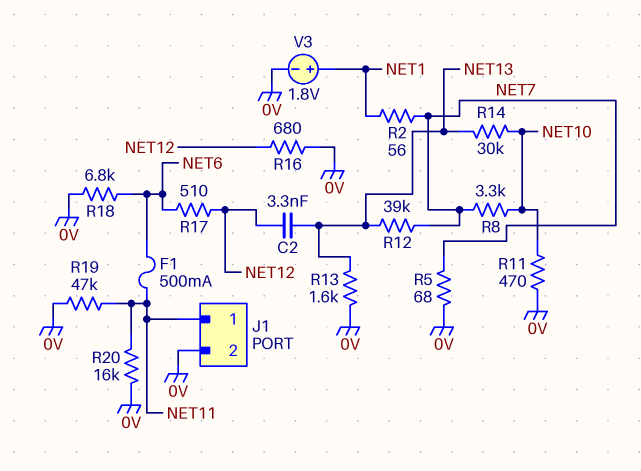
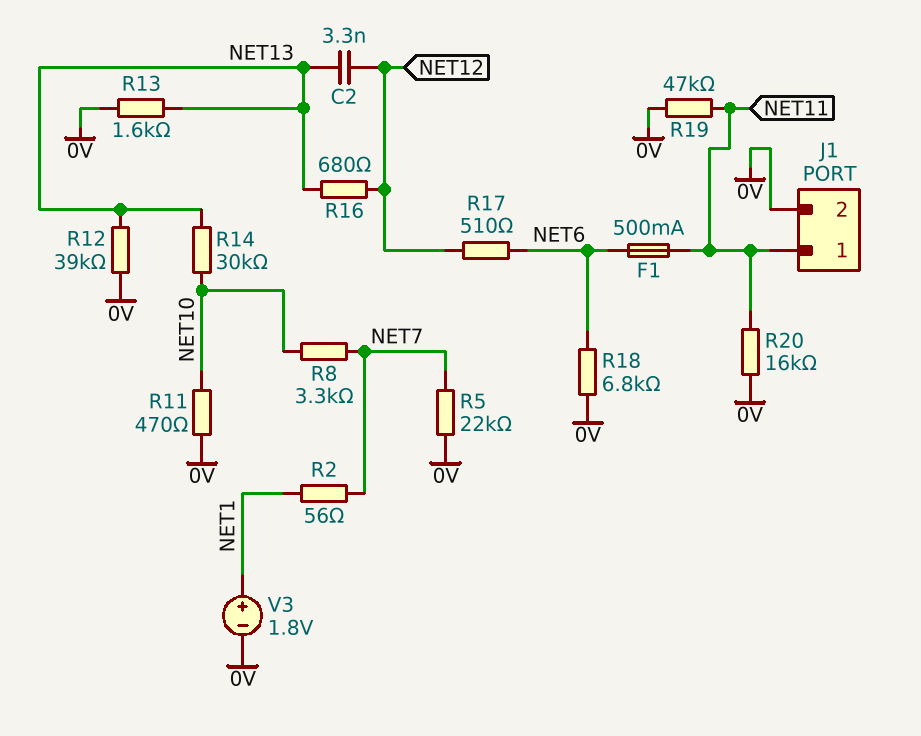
R5: 68 (0V, NET7) -> 22k (0V, NET7)
R12: 39k (NET7, NET13) -> 39k (0V, NET13)
R16: 680 (0V, NET12) -> 680 (NET12, NET13)

